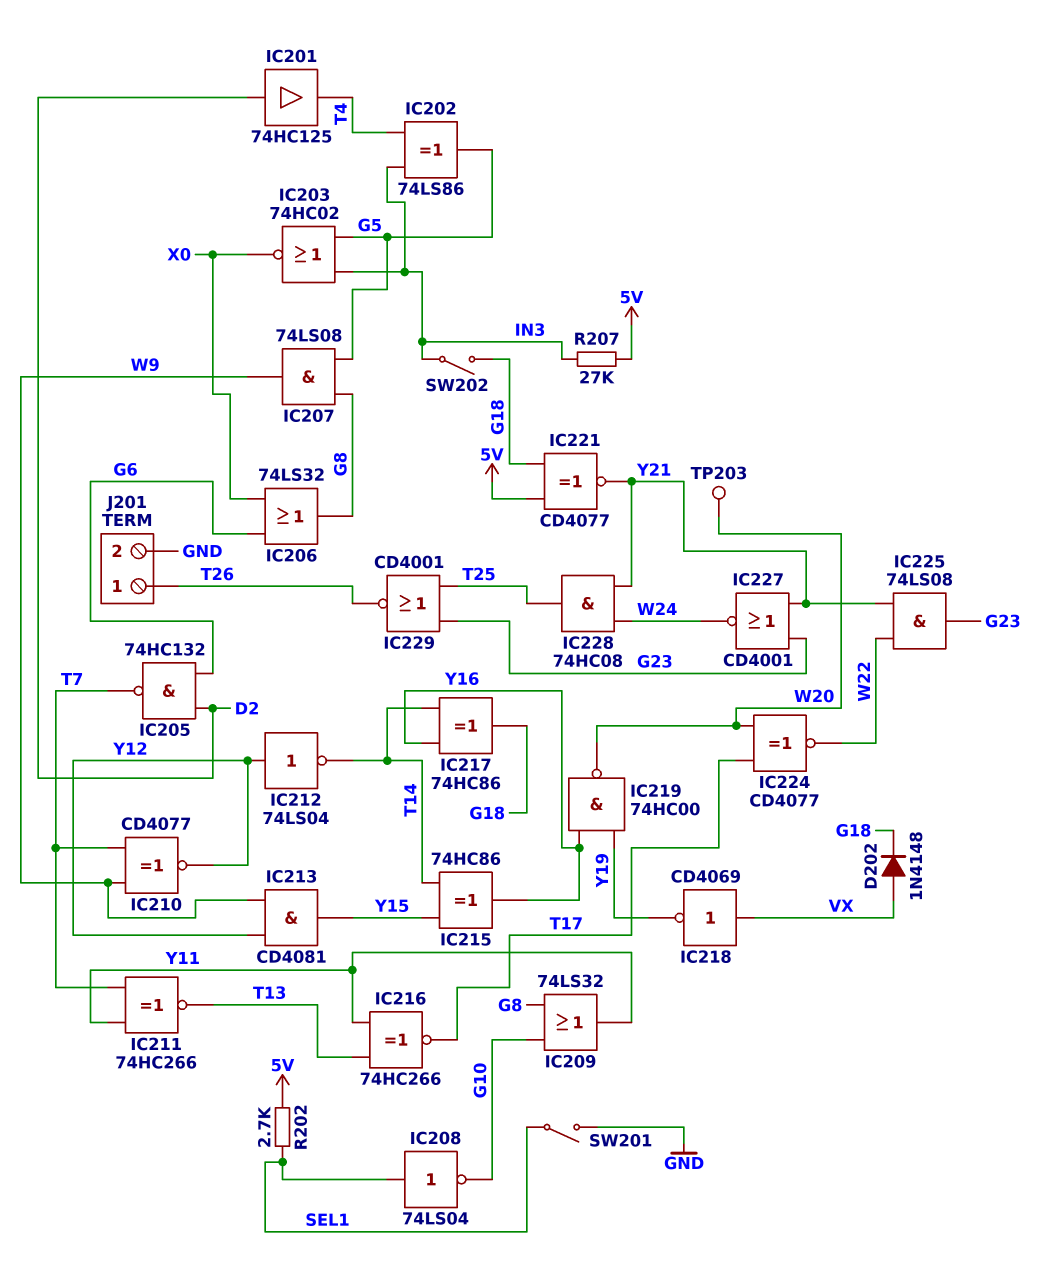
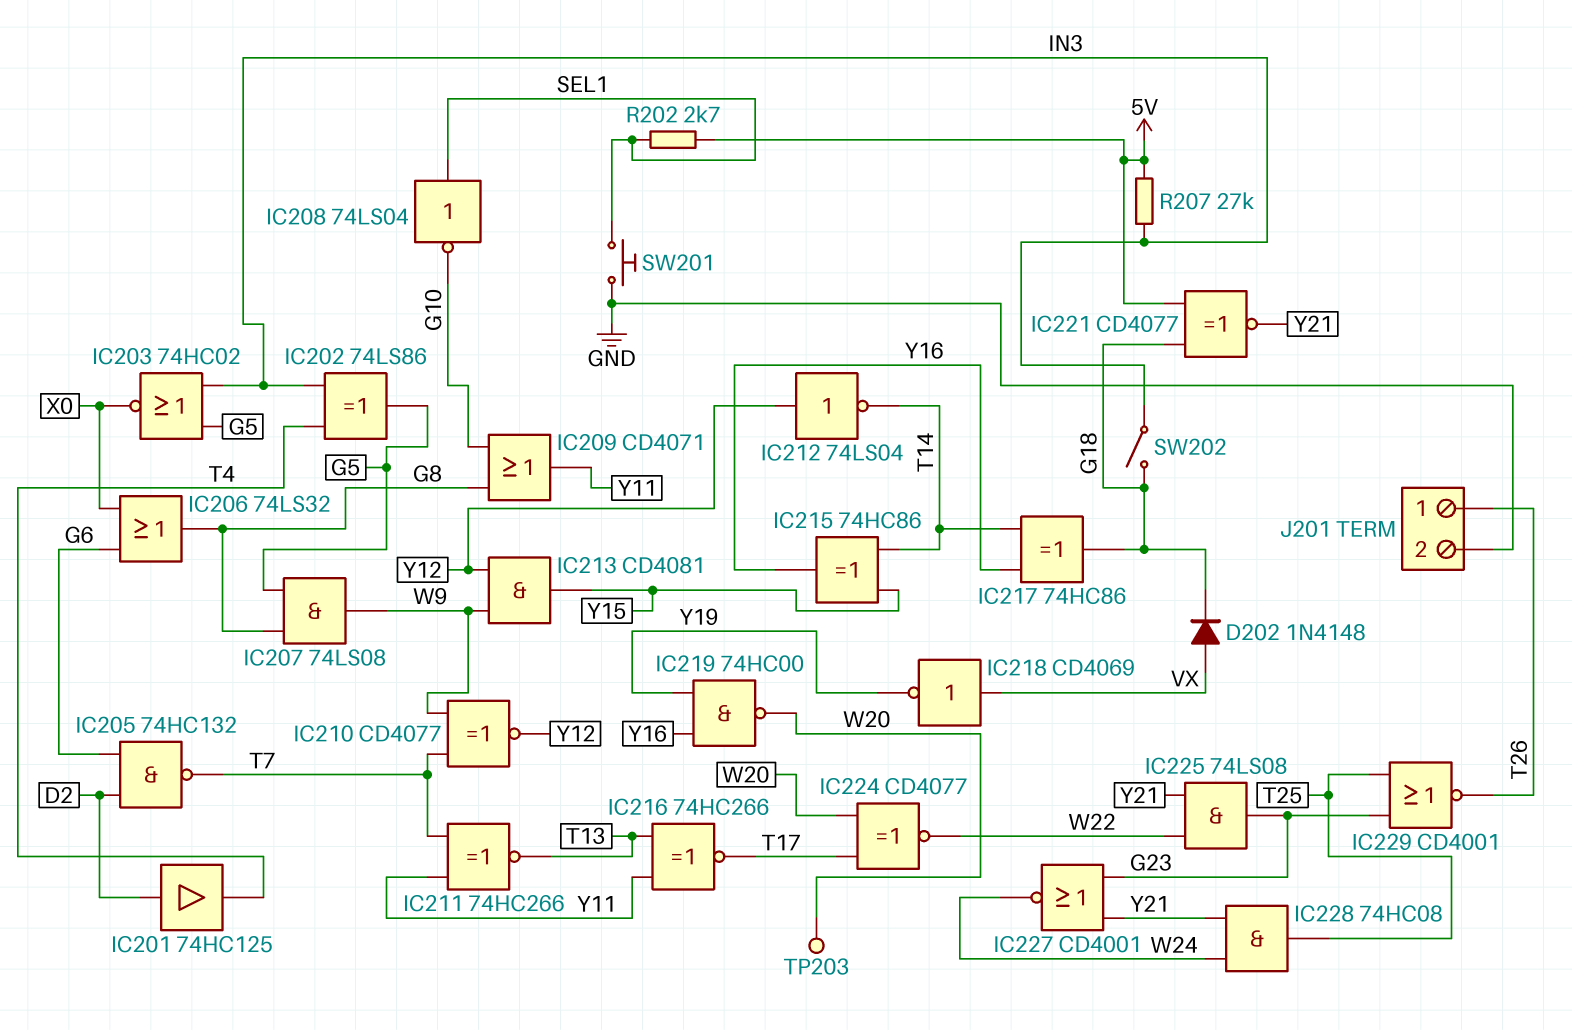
IC209: OR 74LS32 (in G8, in G10, out Y11) -> OR CD4071 (in G8, in G10, out Y11)
SW201: switch (GND, SEL1) -> button (GND, SEL1)

